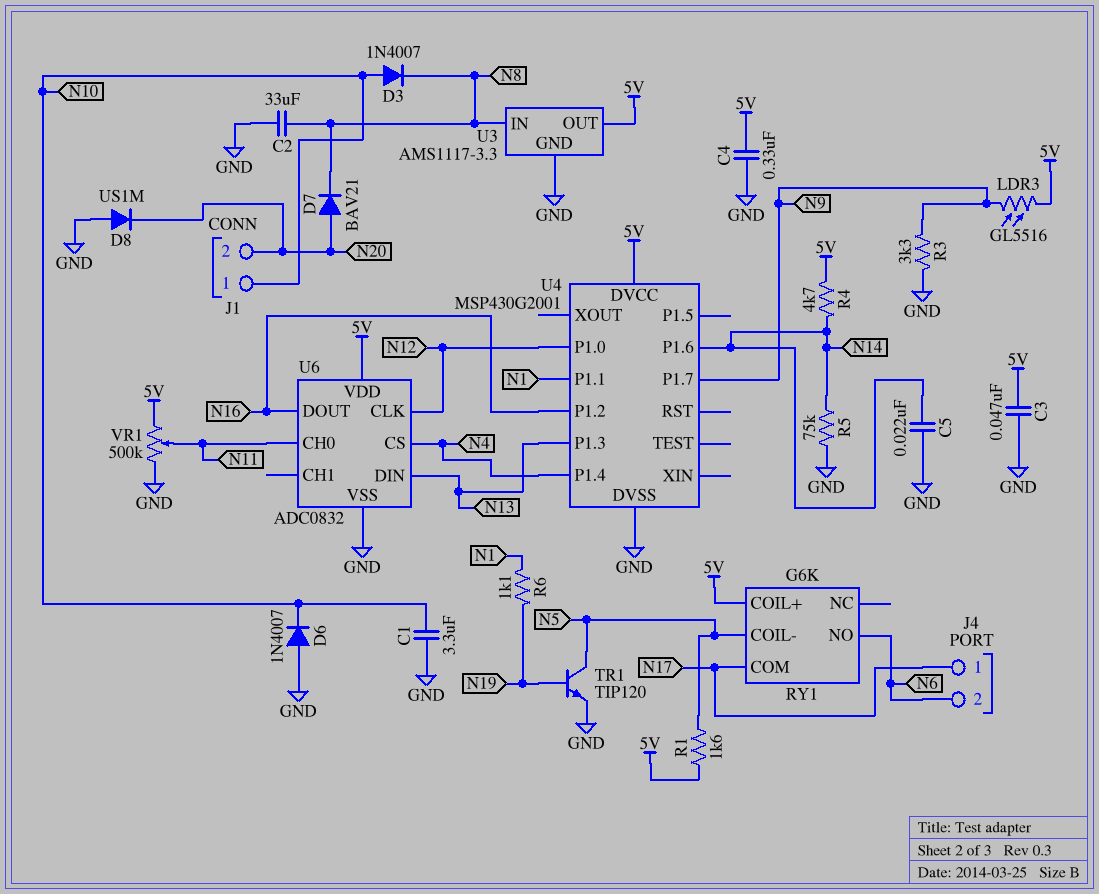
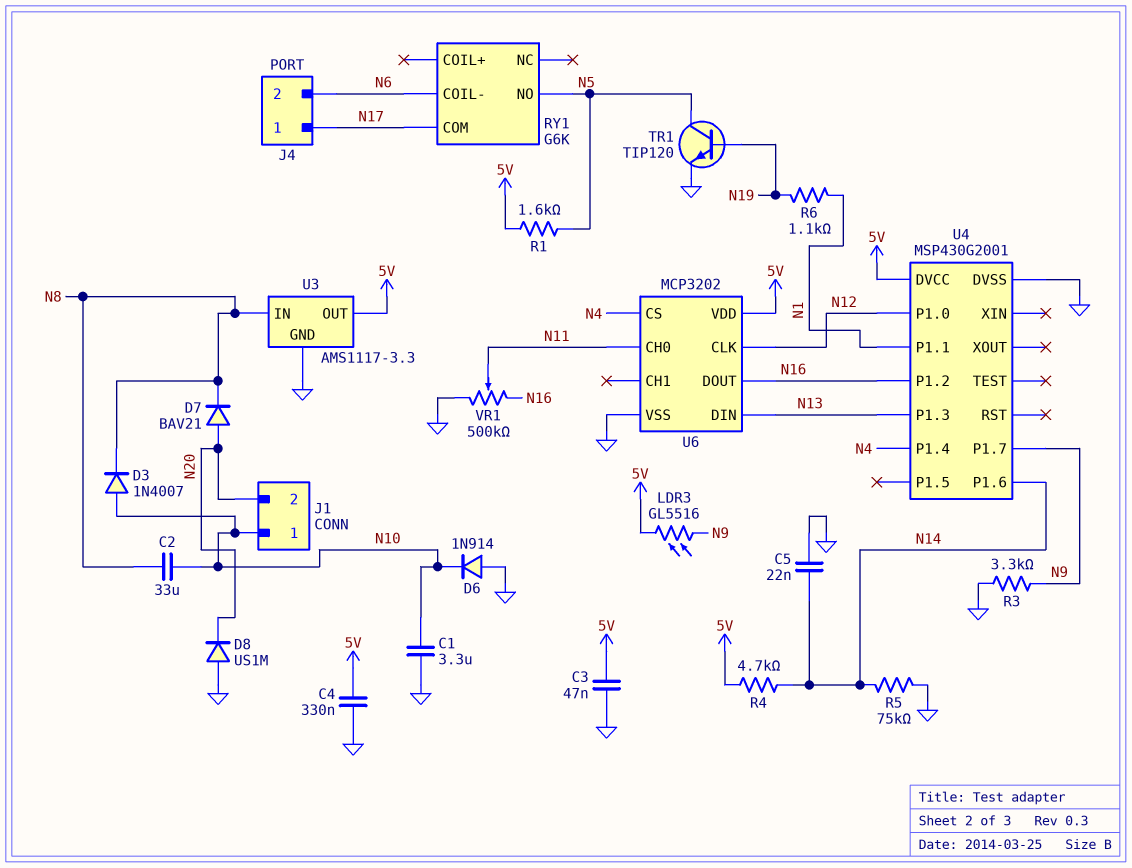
C2: 33uF (GND, N8) -> 33uF (N8, N10)
D6: diode 1N4007 (A GND, K N10) -> diode 1N914 (A GND, K N10)
RY1 pin COIL+: 5V -> none
RY1 pin COIL-: N5 -> N6
RY1 pin NO: N6 -> N5
U6: ADC0832 -> MCP3202
VR1: 500k (5V, GND, wiper N11) -> 500k (GND, N16, wiper N11)

